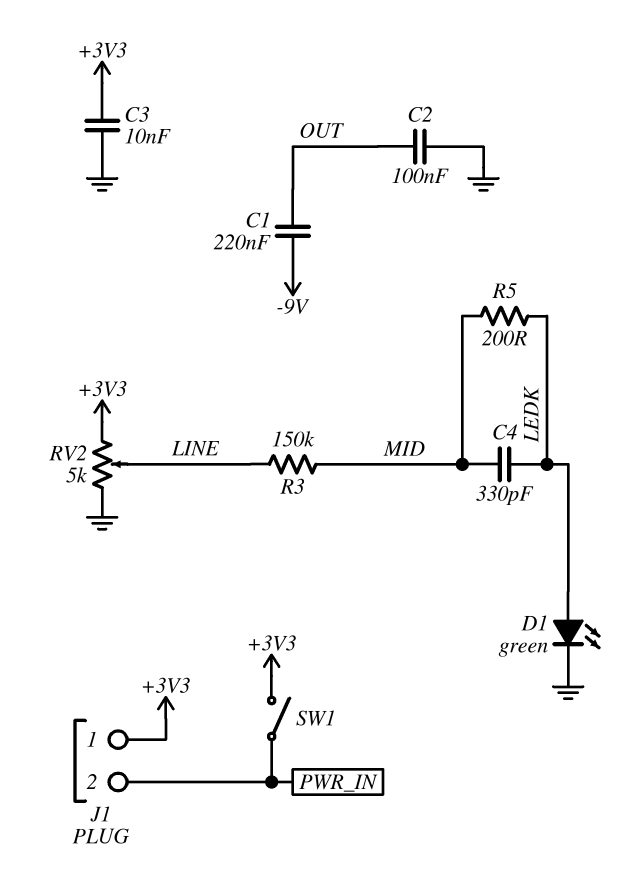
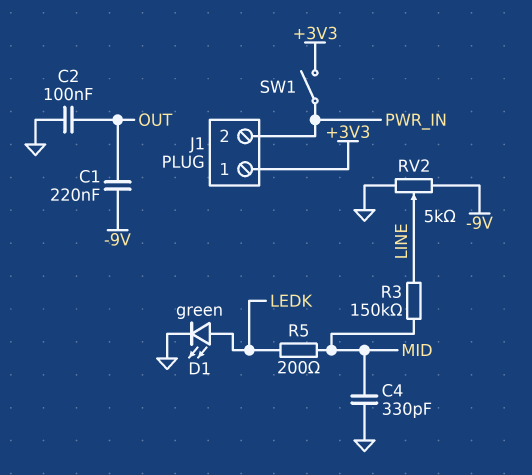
C3: 10nF (+3V3, GND) -> none
C4: 330pF (LEDK, MID) -> 330pF (GND, MID)
RV2: 5k (+3V3, GND, wiper LINE) -> 5k (-9V, GND, wiper LINE)

